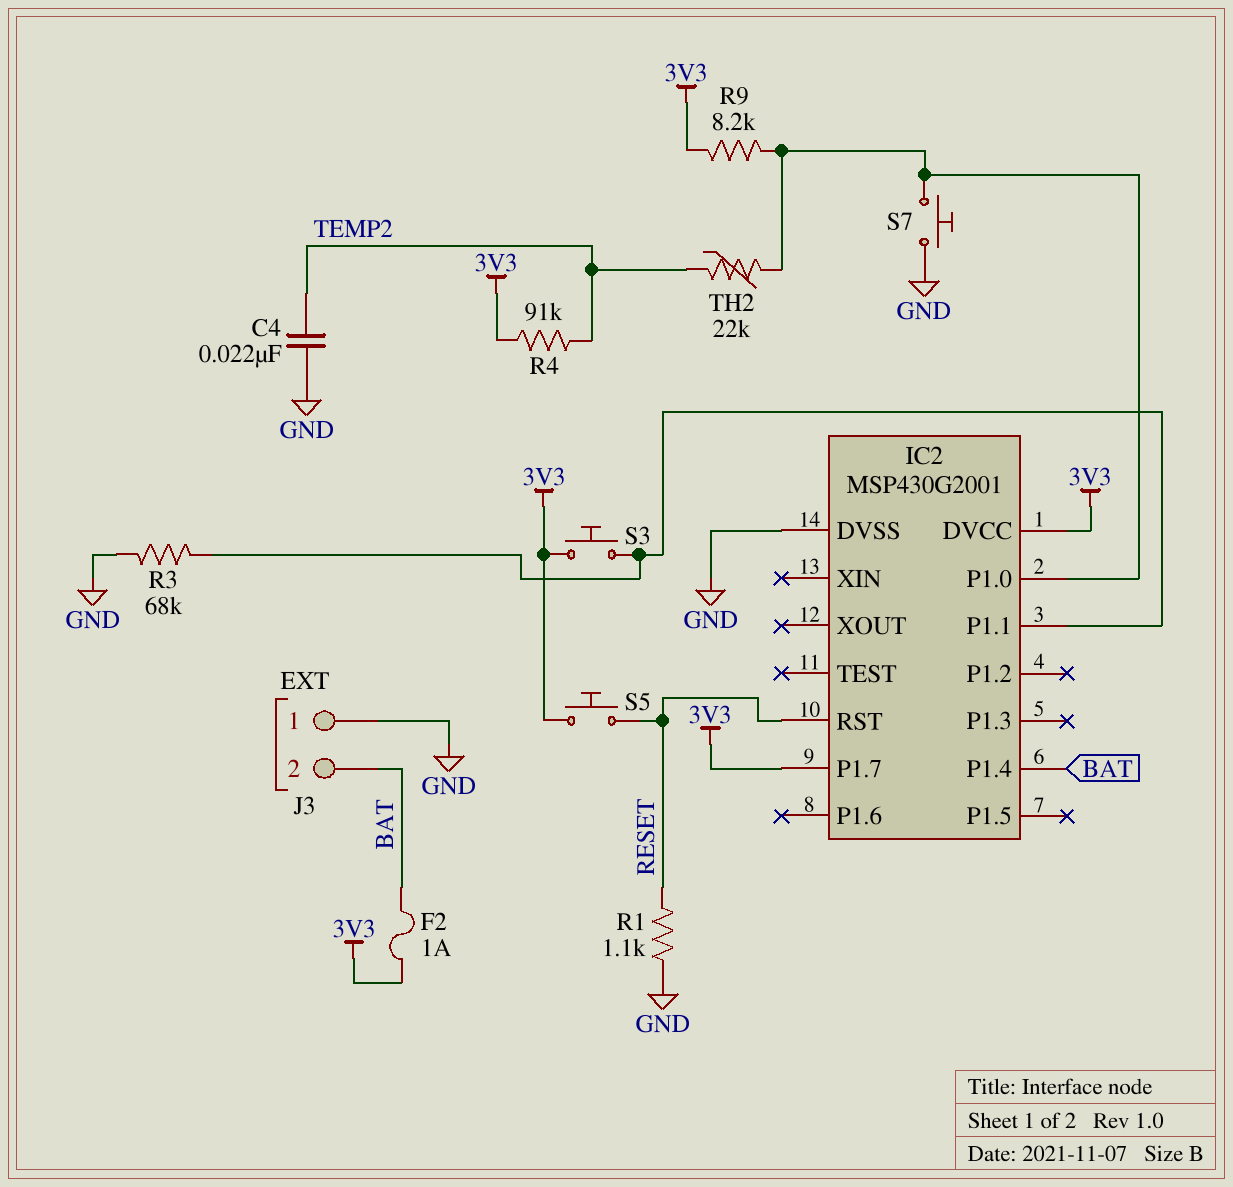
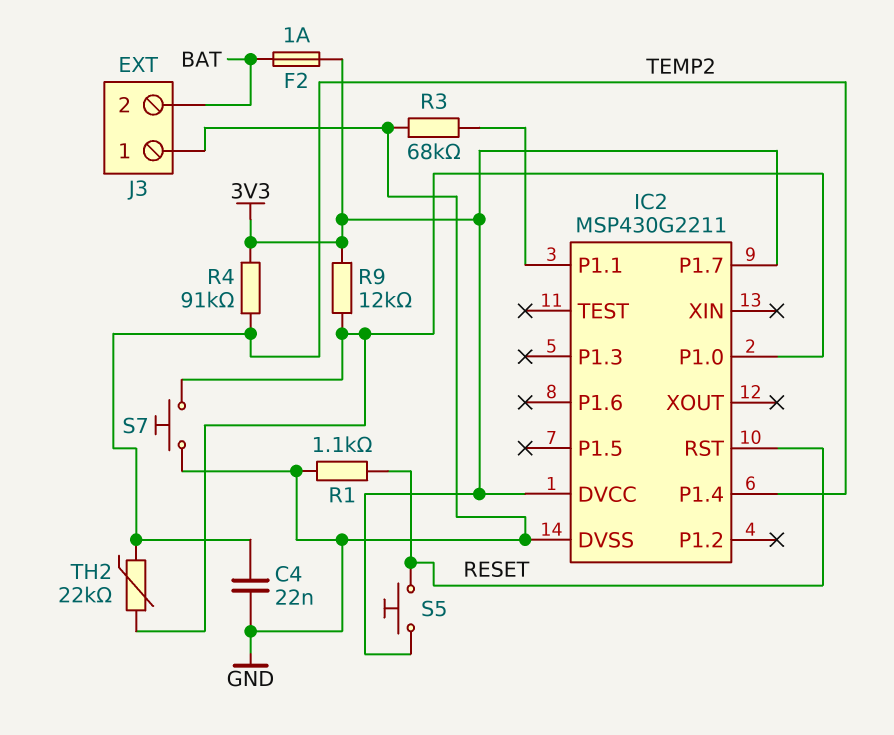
IC2: MSP430G2001 -> MSP430G2211
IC2 pin P1.4: BAT -> TEMP2
R9: 8.2k (3V3, IC2/P1.0) -> 12k (3V3, IC2/P1.0)
S3: button (3V3, IC2/P1.1) -> none

